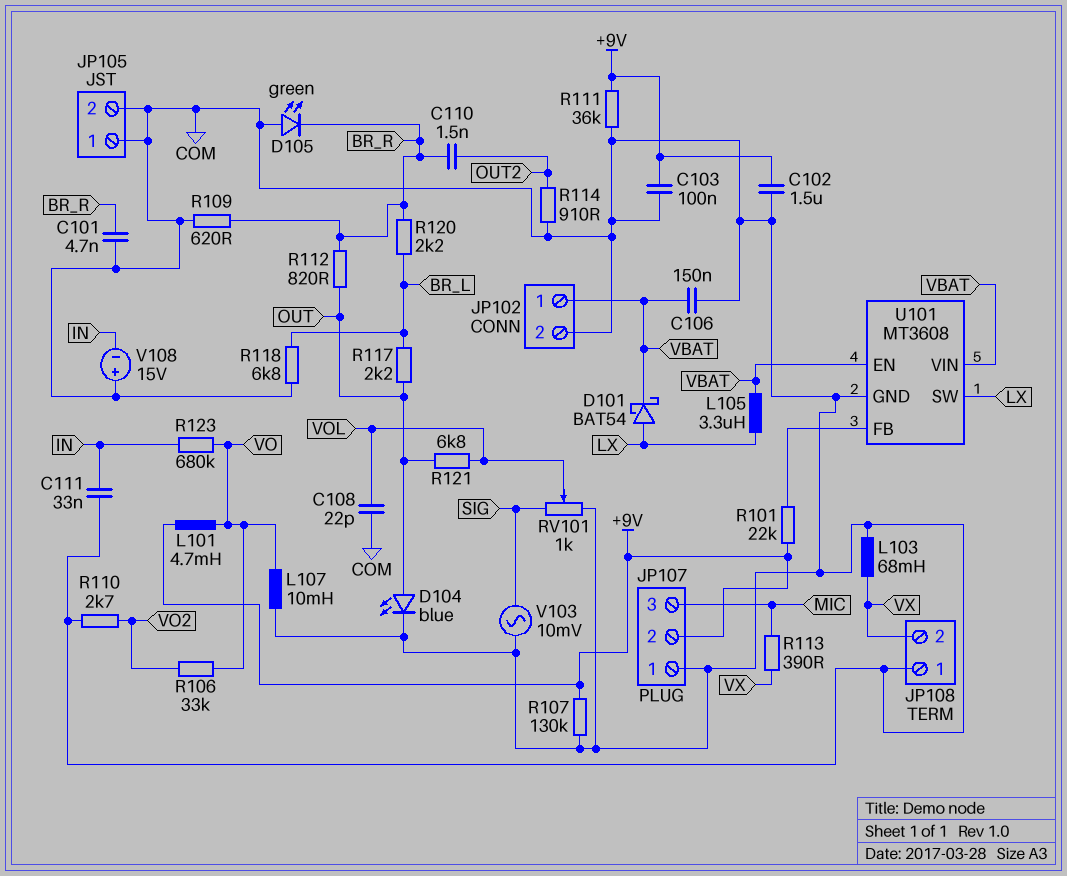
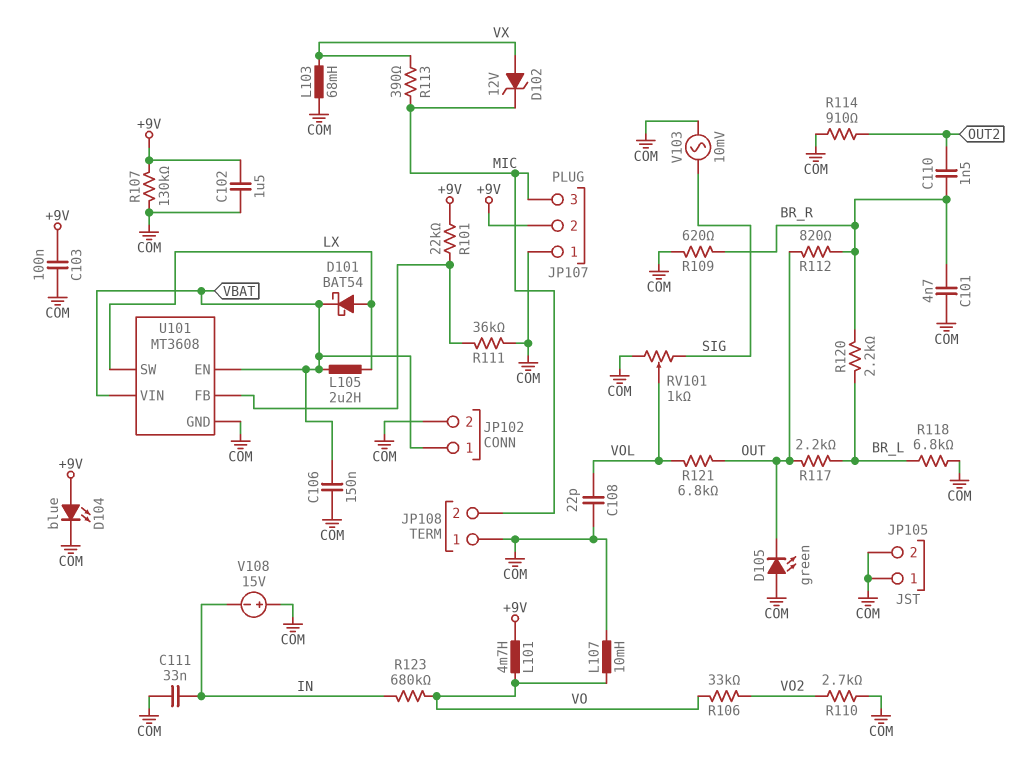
D102: none -> zener 12V (A VX, K MIC)
D104: LED blue (A OUT, K COM) -> LED blue (A +9V, K COM)
D105: LED green (A COM, K BR_R) -> LED green (A COM, K OUT)
JP108 pin 2: VX -> MIC
L105: 3.3uH (LX, VBAT) -> 2.2uH (LX, VBAT)
R111: 36k (+9V, COM) -> 36k (COM, U101/FB)

